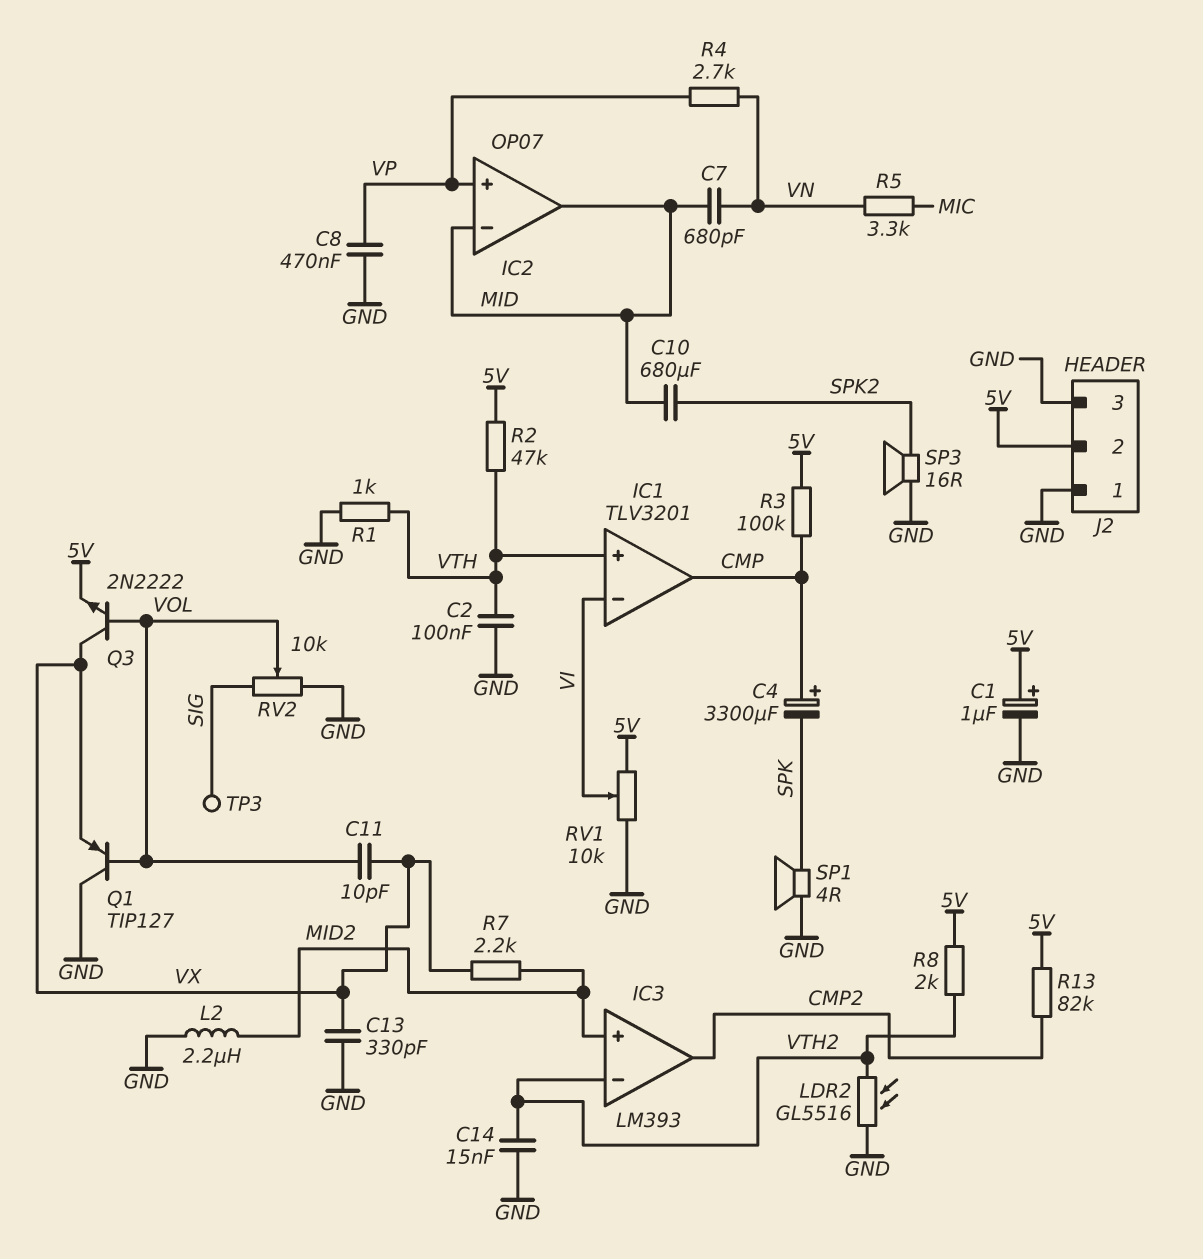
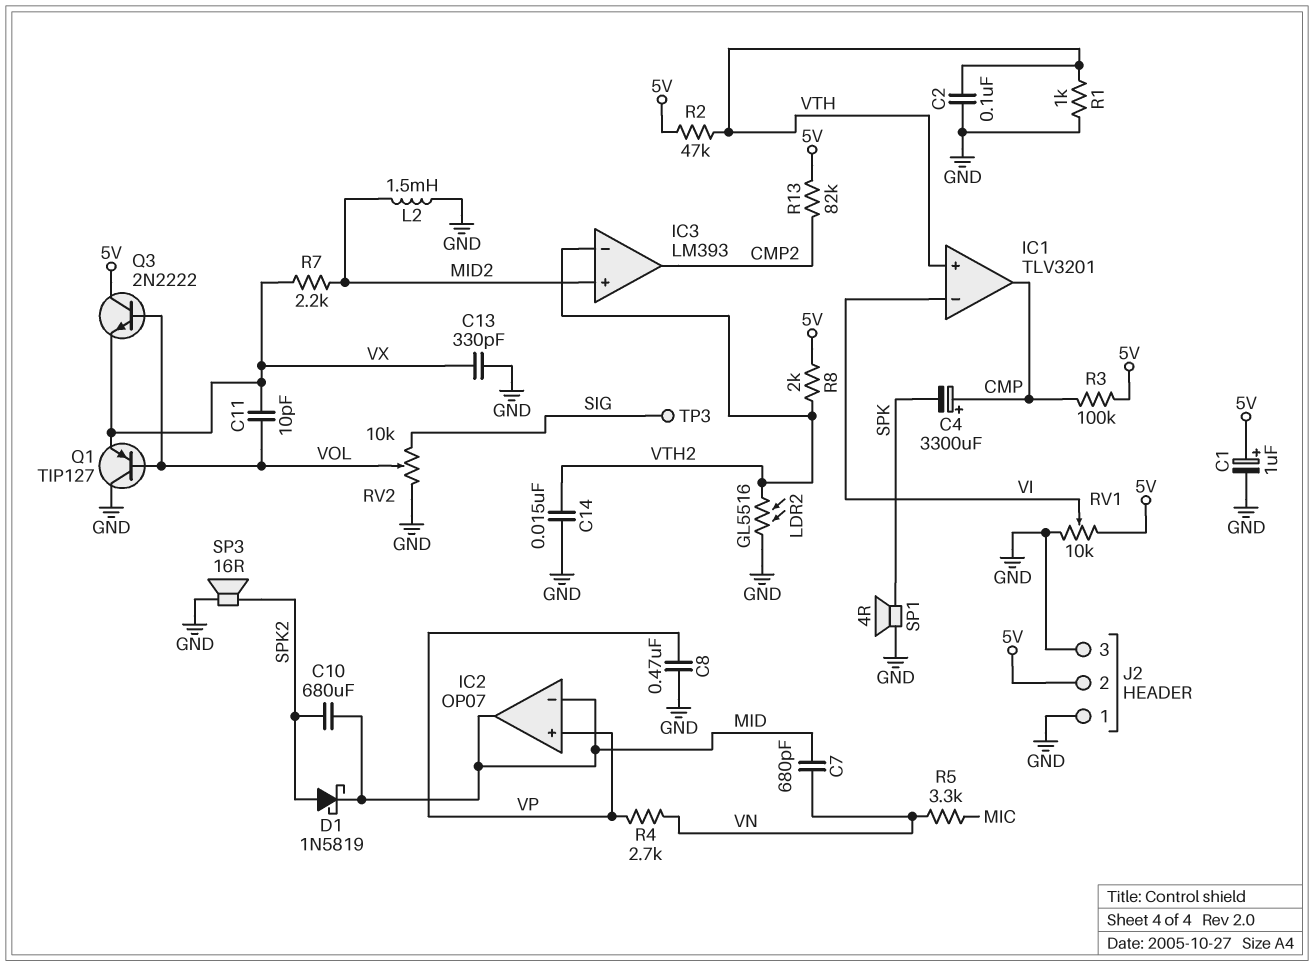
D1: none -> schottky 1N5819 (A SPK2, K MID)
L2: 2.2uH (GND, MID2) -> 1.5mH (GND, MID2)
Q3: NPN 2N2222 (B VOL, C VX, E 5V) -> NPN 2N2222 (B VOL, C 5V, E VX)

